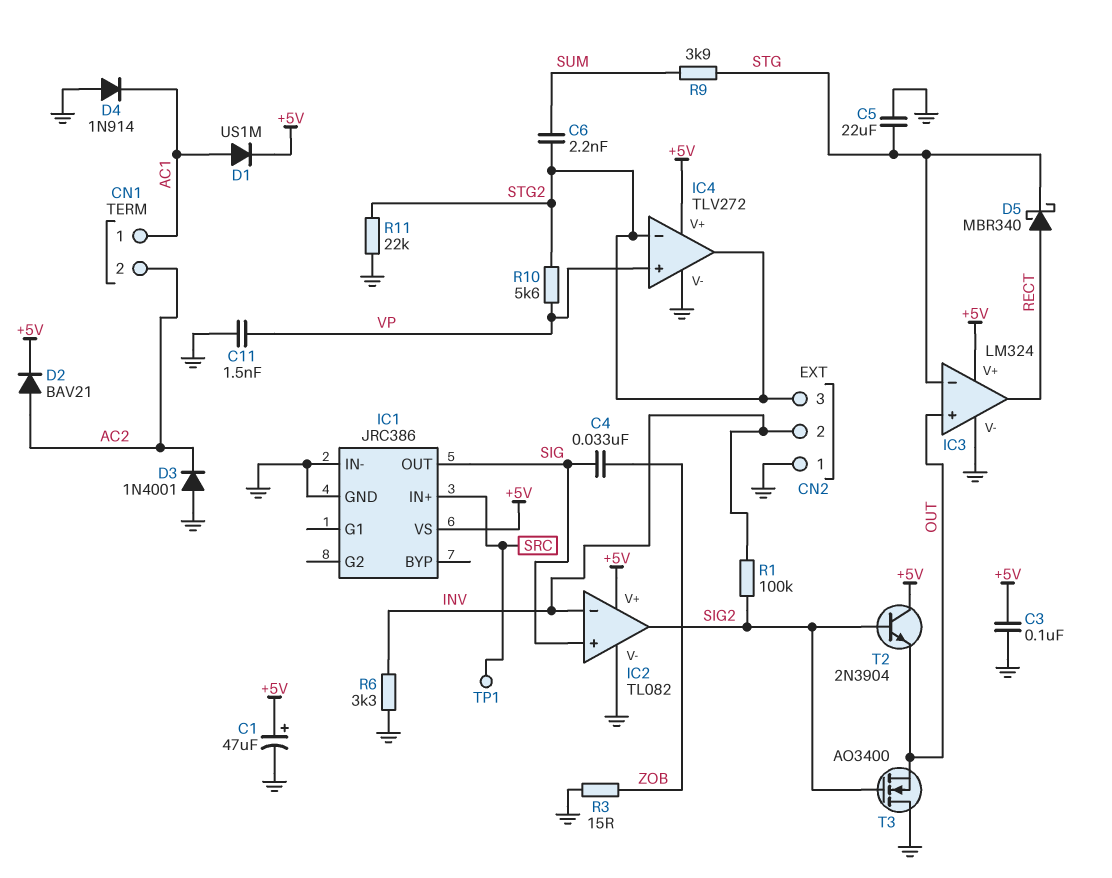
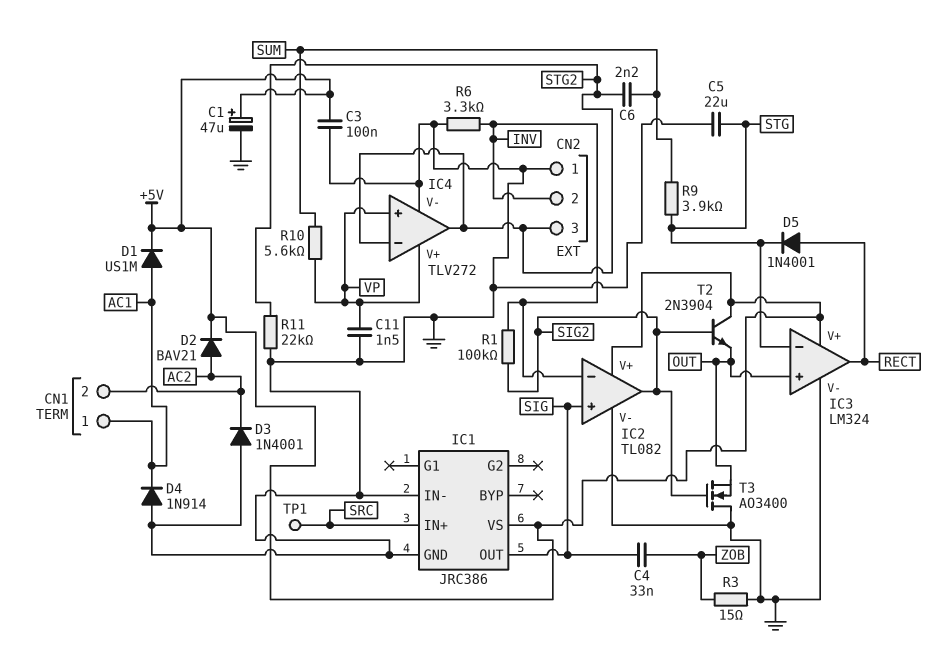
D5: schottky MBR340 (A RECT, K STG) -> diode 1N4001 (A RECT, K STG)
IC4 pin V+: +5V -> VP
R10: 5.6k (STG2, VP) -> 5.6k (SUM, VP)

